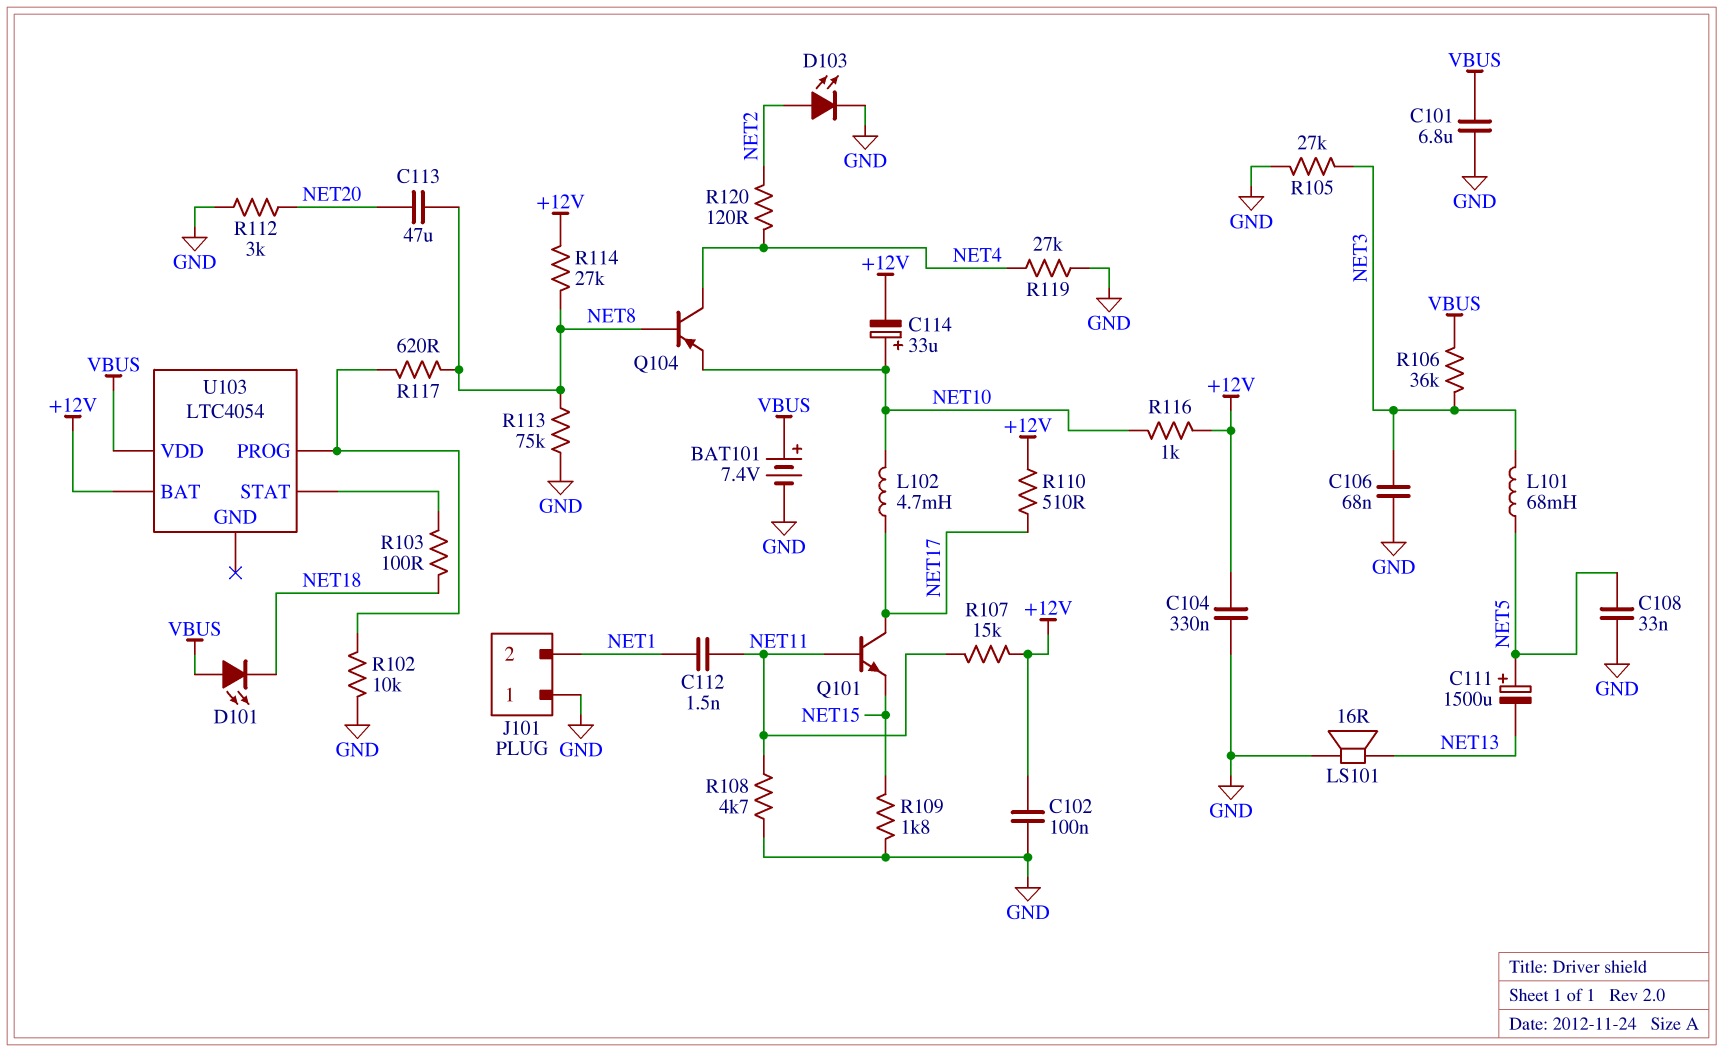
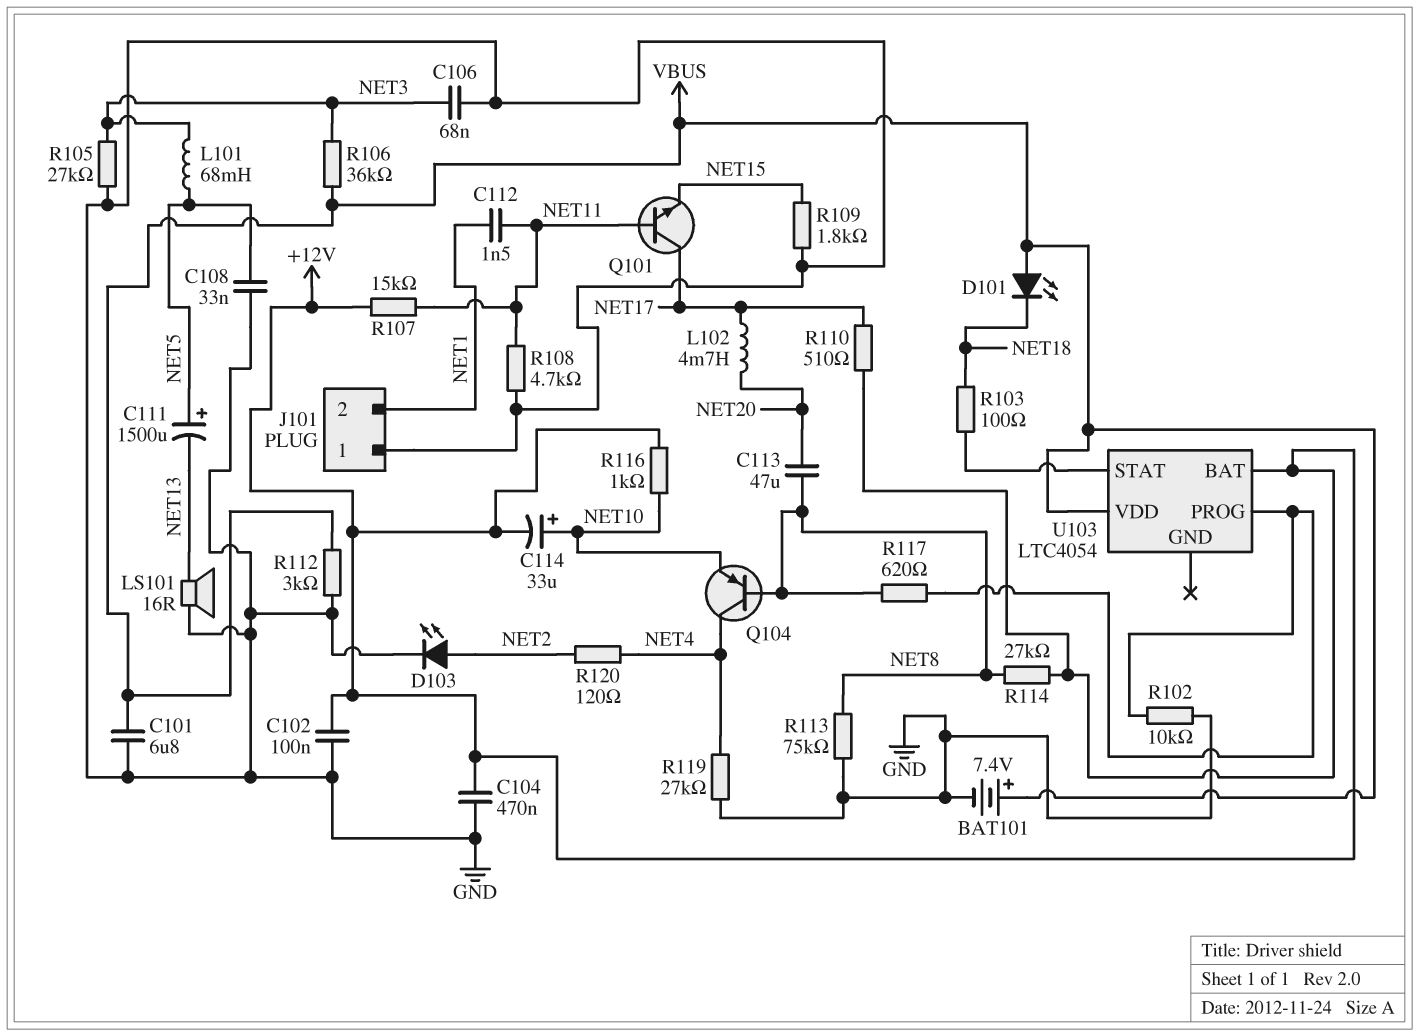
C104: 330nF (+12V, GND) -> 470nF (+12V, GND)
L102: 4.7mH (NET10, NET17) -> 4.7mH (NET17, NET20)
R112: 3k (GND, NET20) -> 3k (GND, VBUS)

